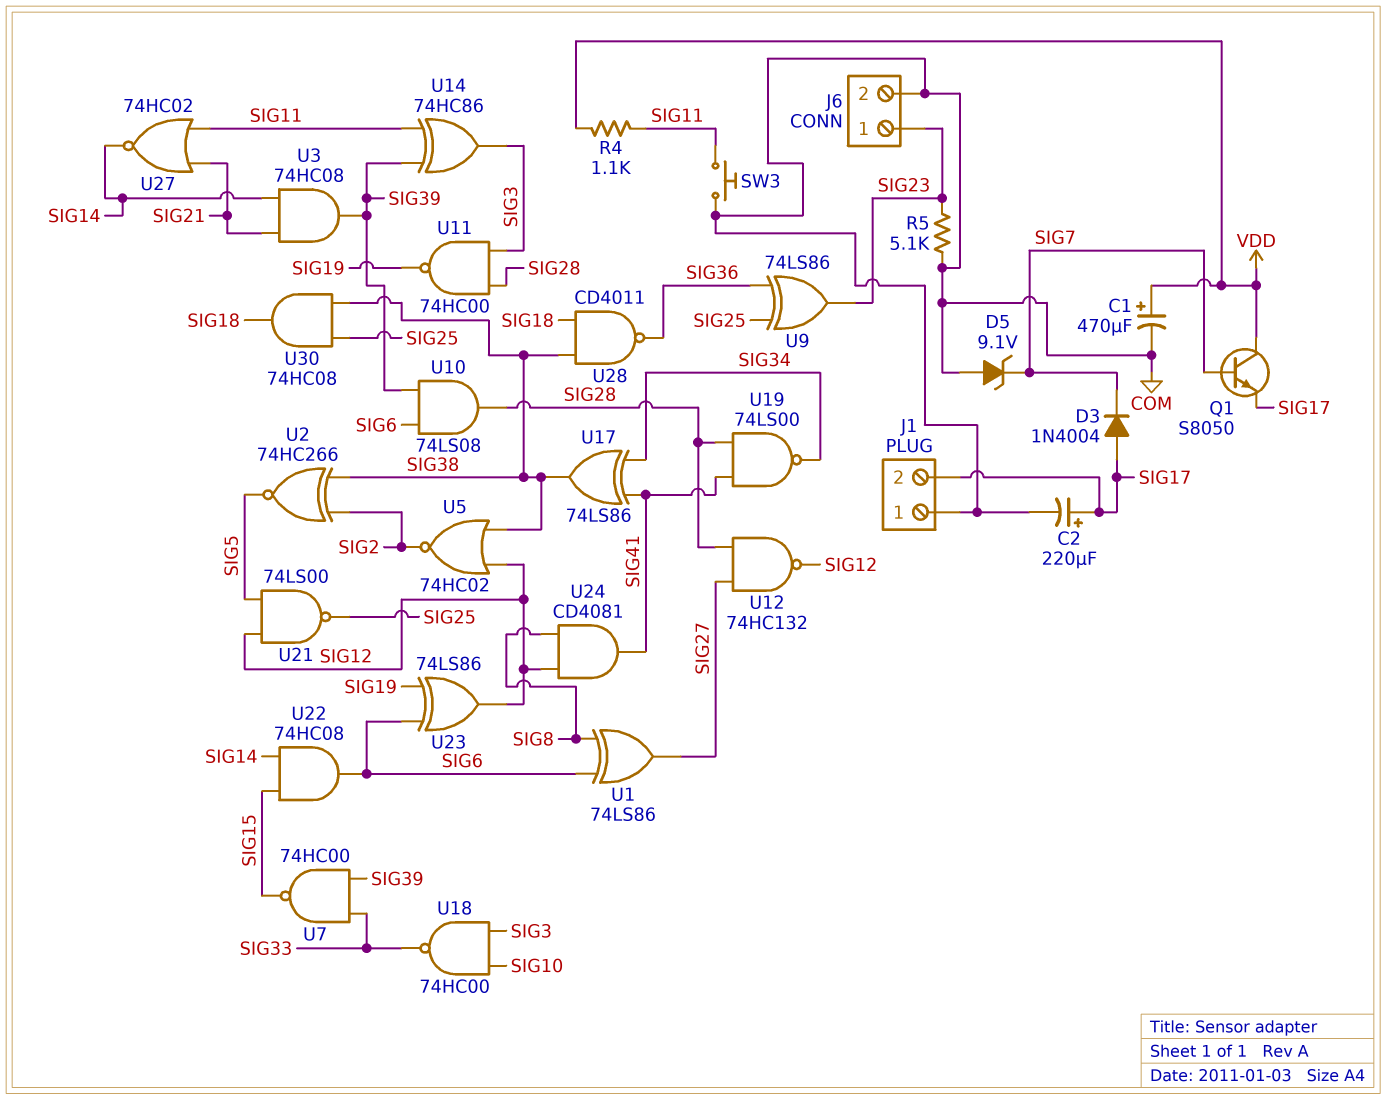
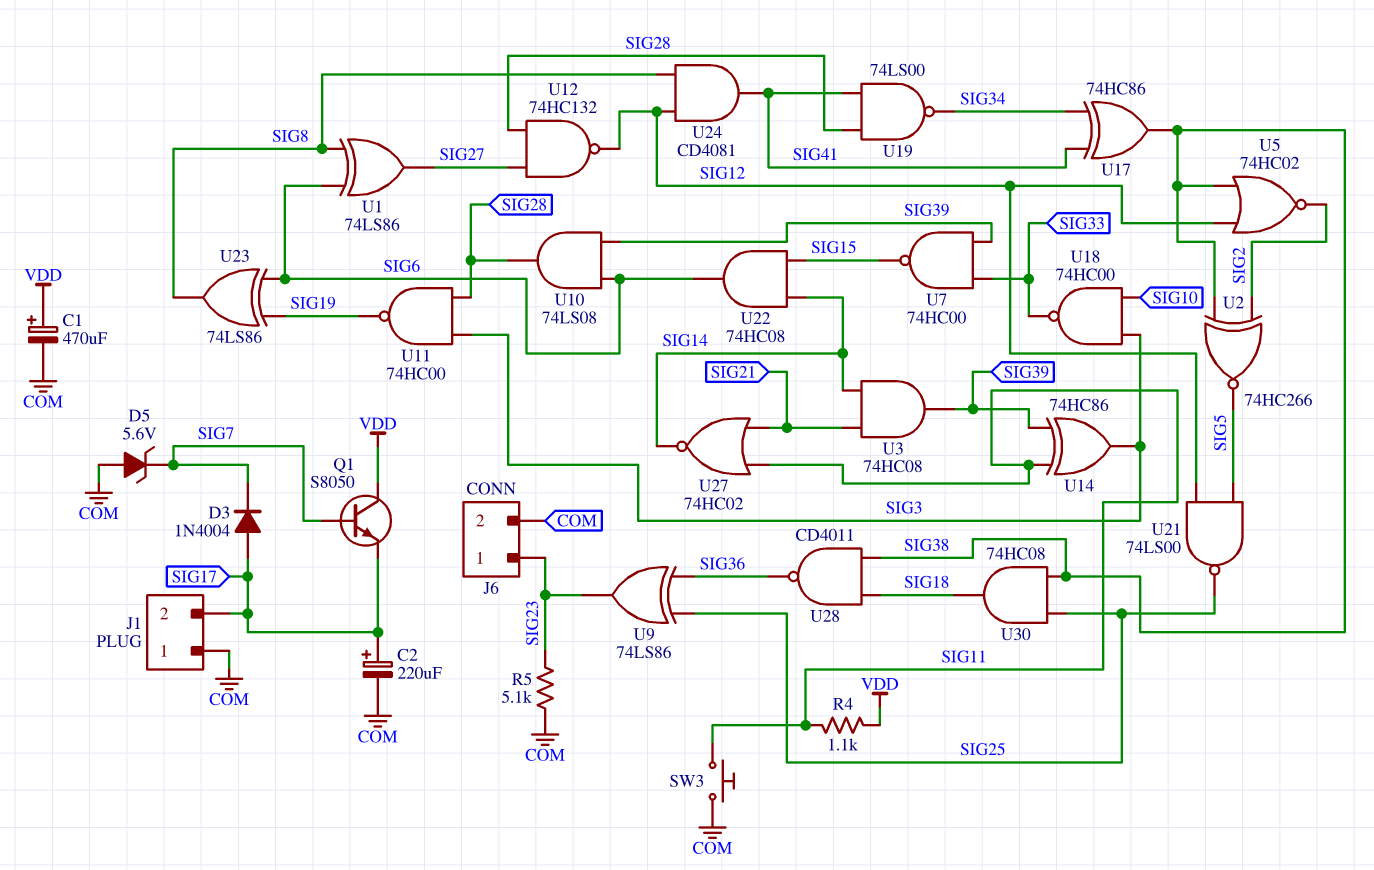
D5: zener 9.1V (A COM, K SIG7) -> zener 5.6V (A COM, K SIG7)
U17: XOR 74LS86 (in SIG34, in SIG41, out SIG38) -> XOR 74HC86 (in SIG34, in SIG41, out SIG38)
U23: XOR 74LS86 (in SIG6, in SIG19, out SIG12) -> XOR 74LS86 (in SIG6, in SIG19, out SIG8)

